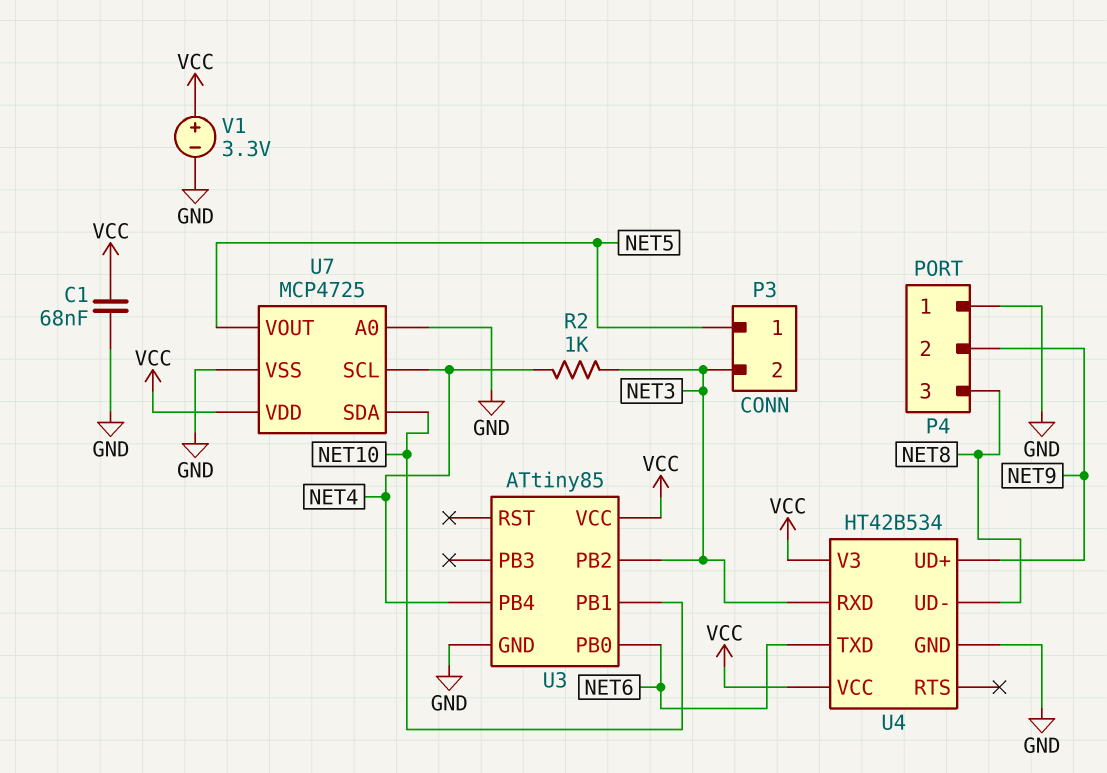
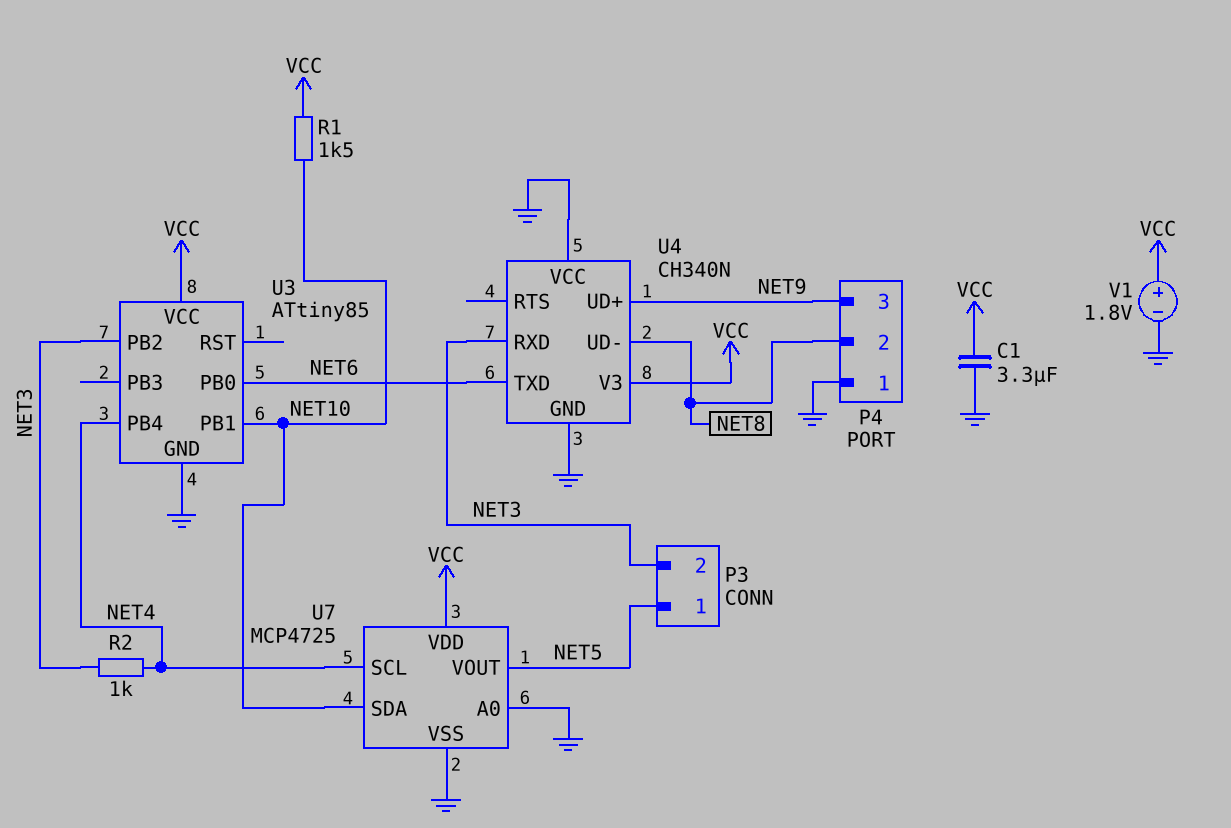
C1: 68nF (GND, VCC) -> 3.3uF (GND, VCC)
P4 pin 2: NET9 -> NET8
P4 pin 3: NET8 -> NET9
R1: none -> 1.5k (NET10, VCC)
U4: HT42B534 -> CH340N
U4 pin VCC: VCC -> GND
V1: 3.3V (plus VCC, minus GND) -> 1.8V (plus VCC, minus GND)

